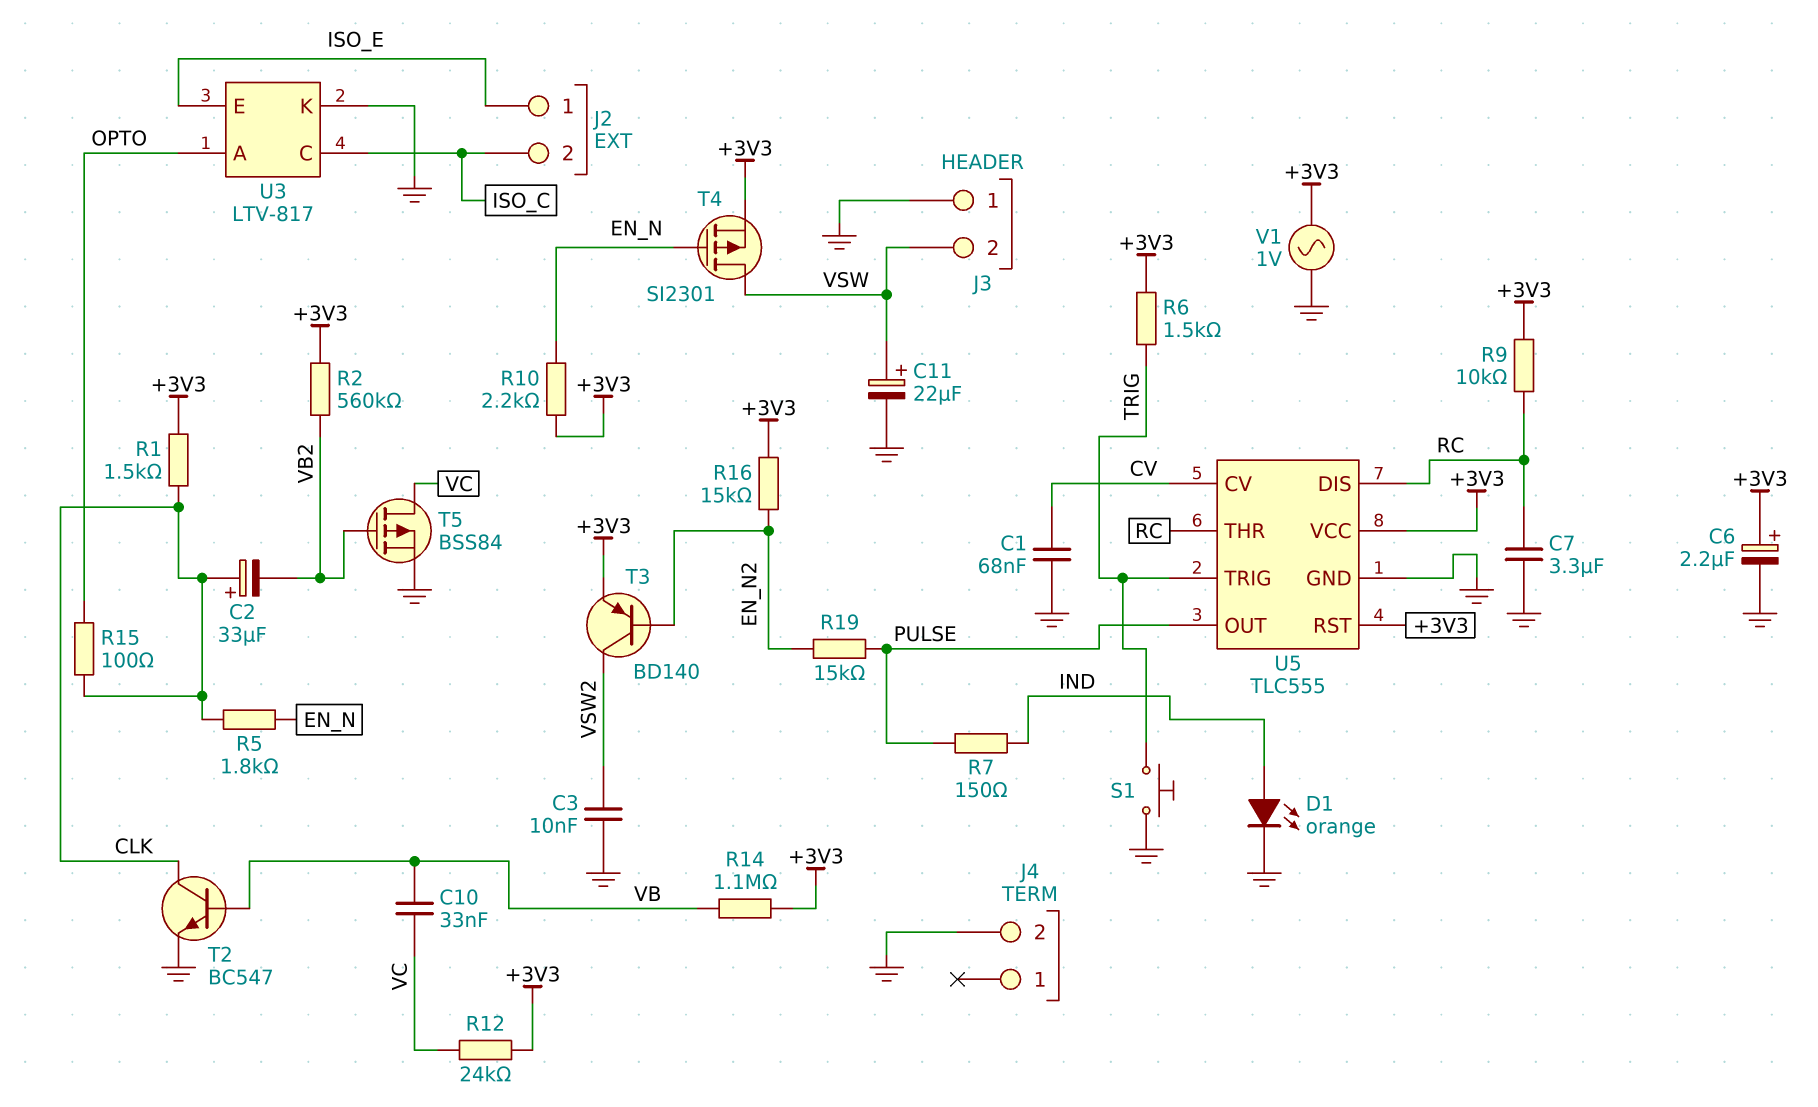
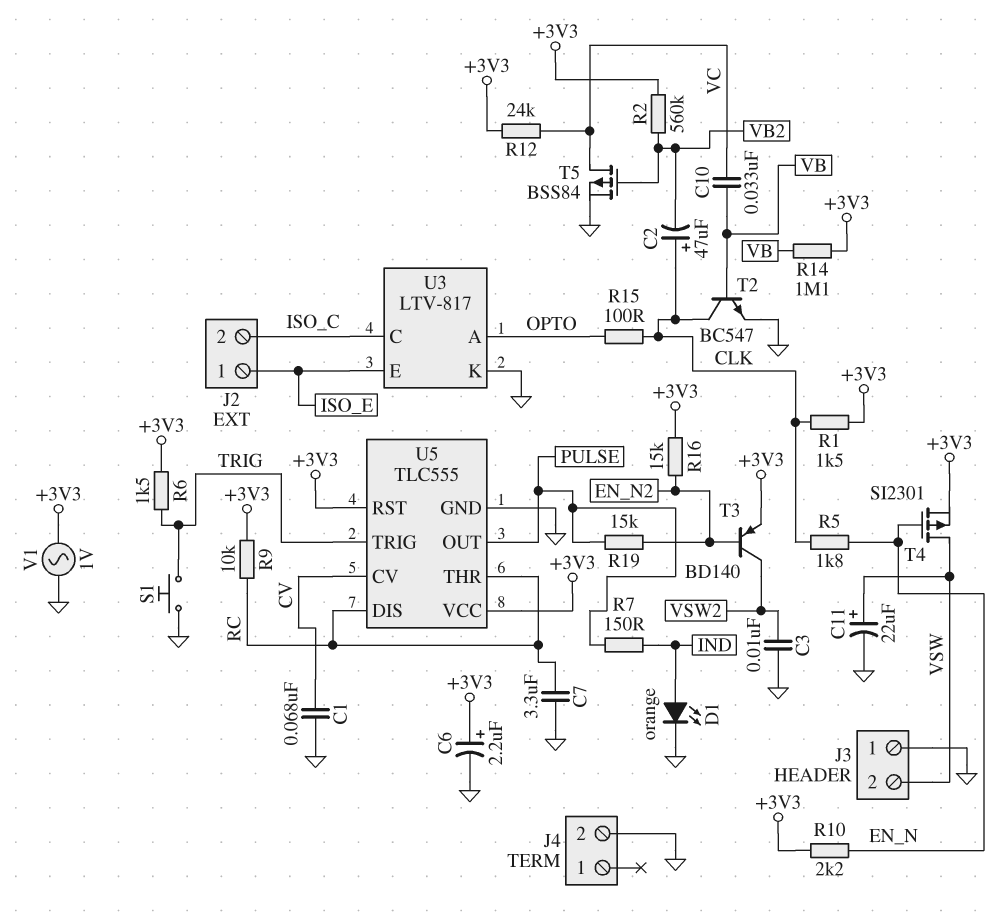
C2: 33uF (plus CLK, minus VB2) -> 47uF (plus CLK, minus VB2)

